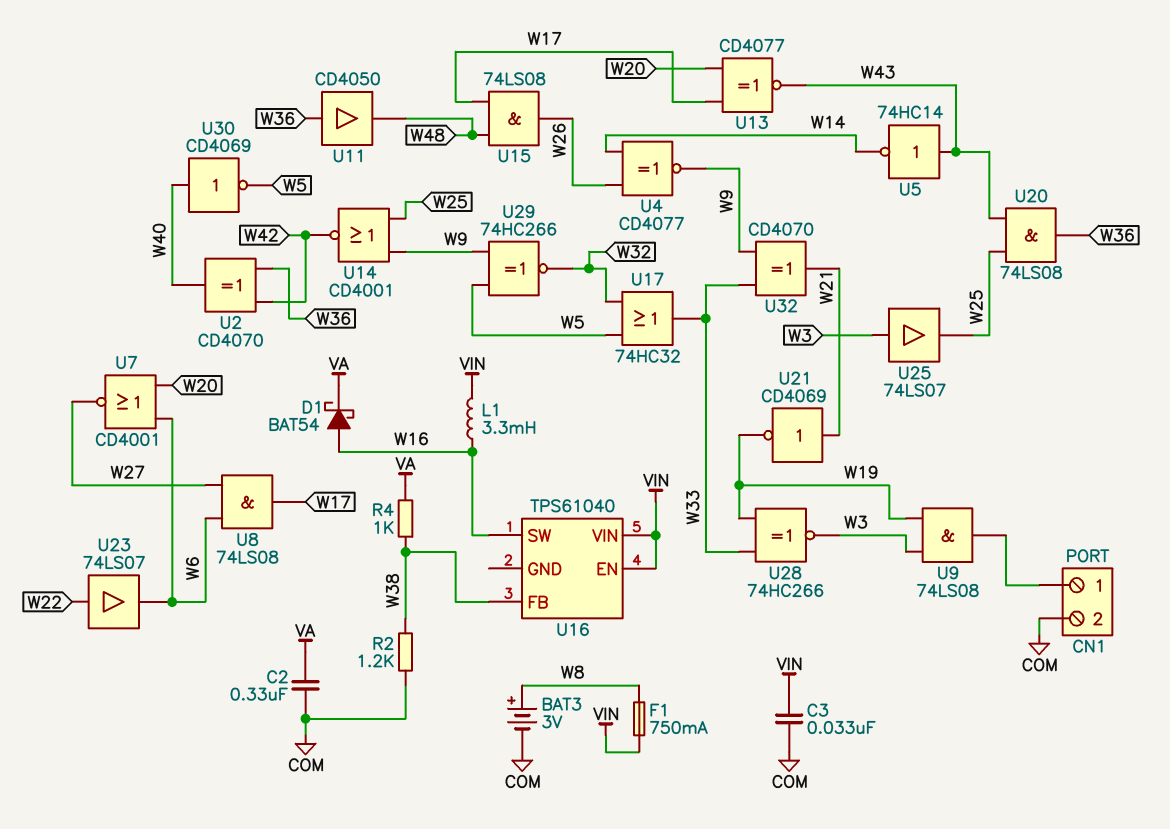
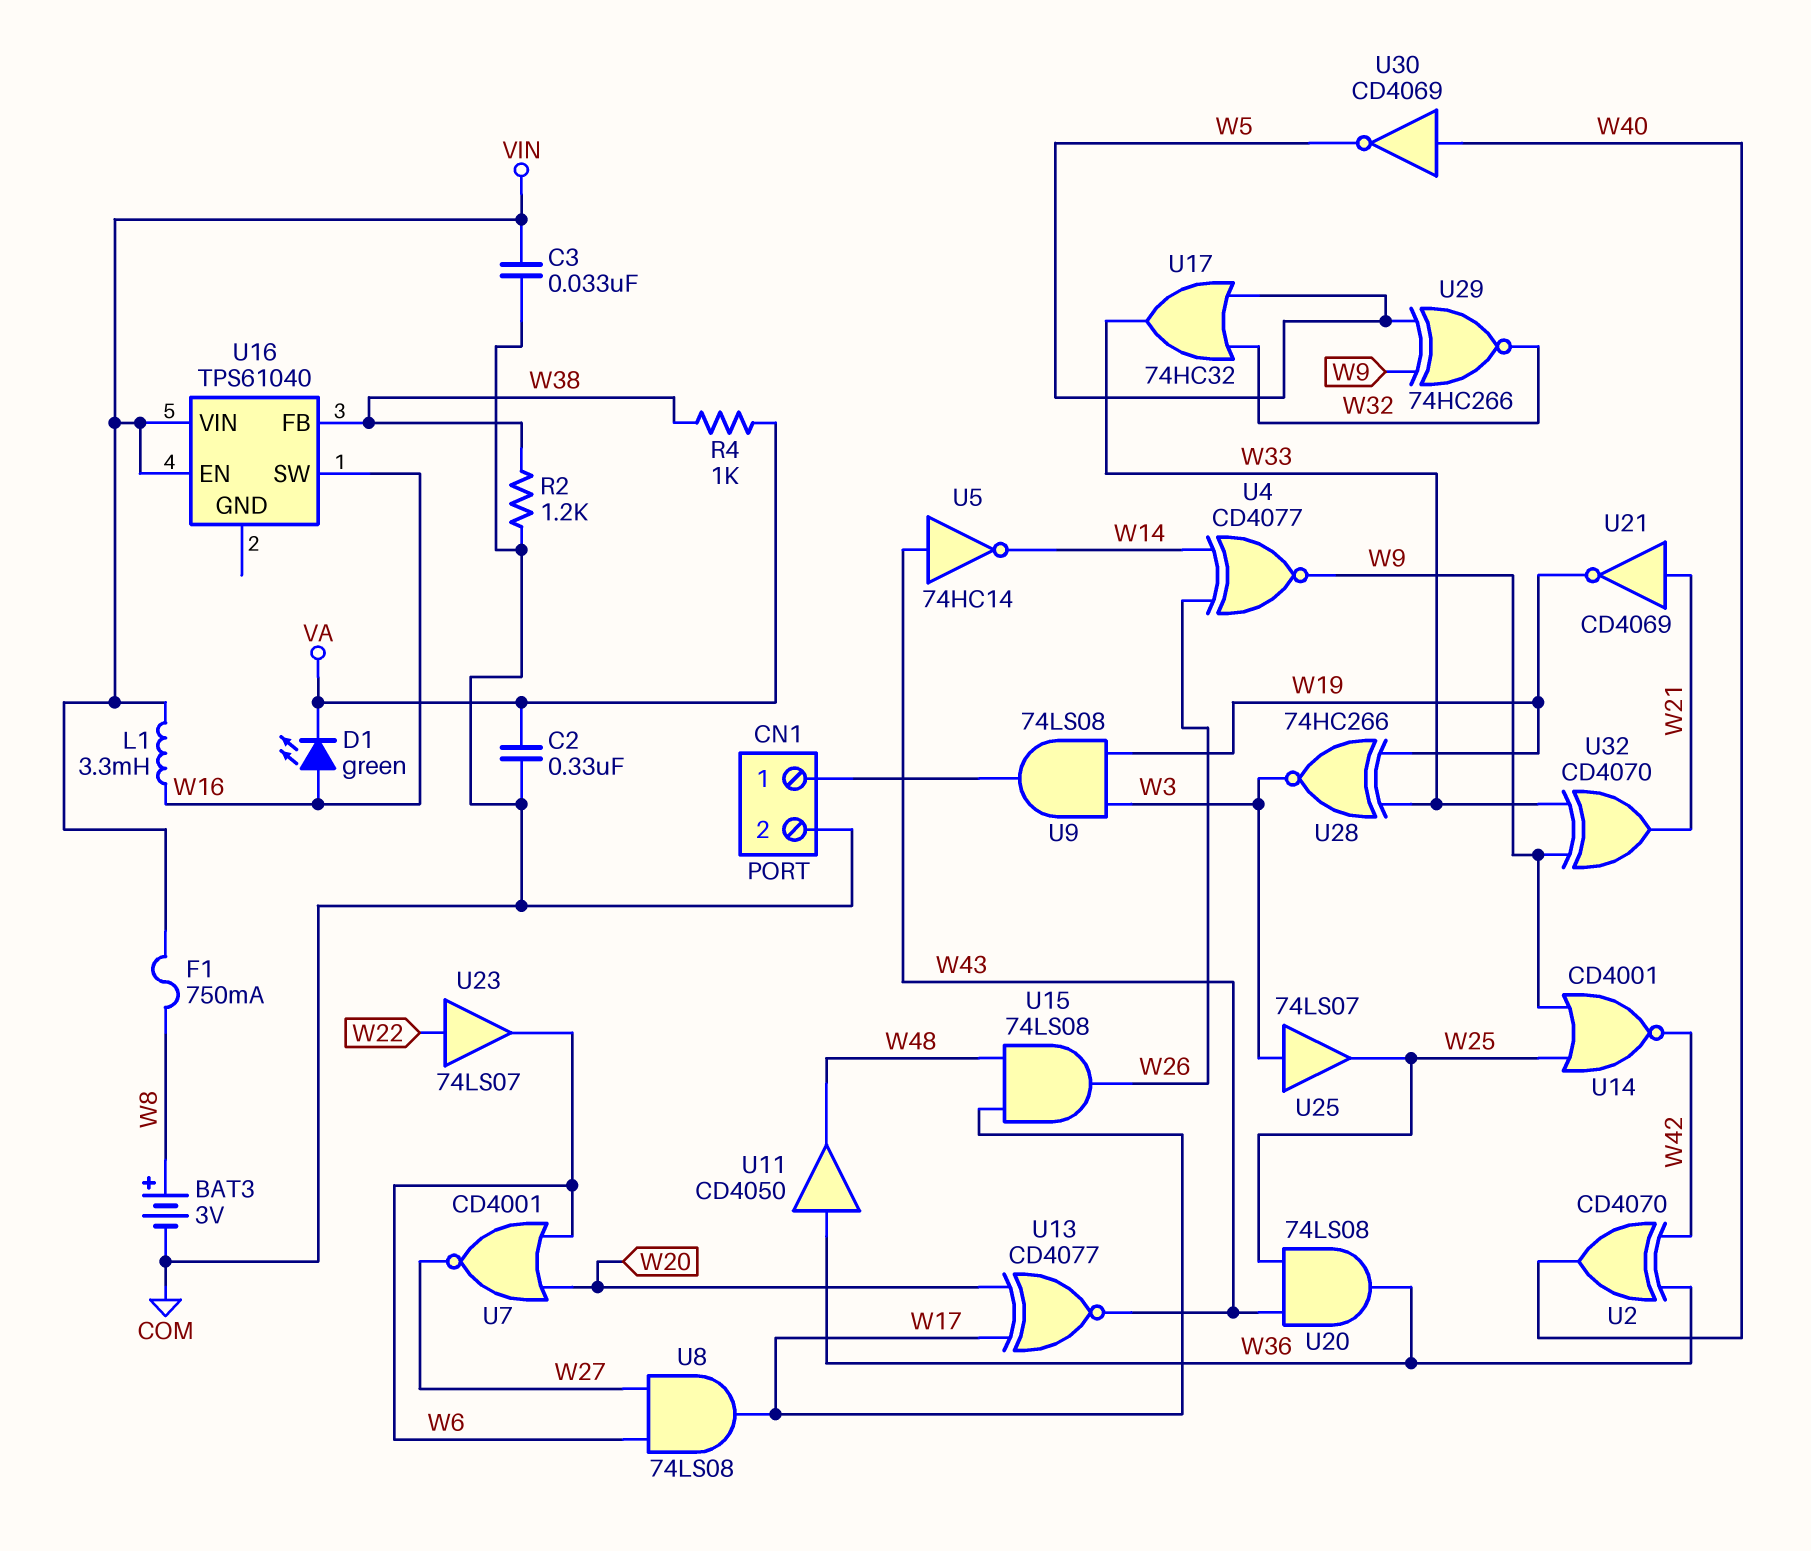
D1: schottky BAT54 (A W16, K VA) -> LED green (A W16, K VA)

